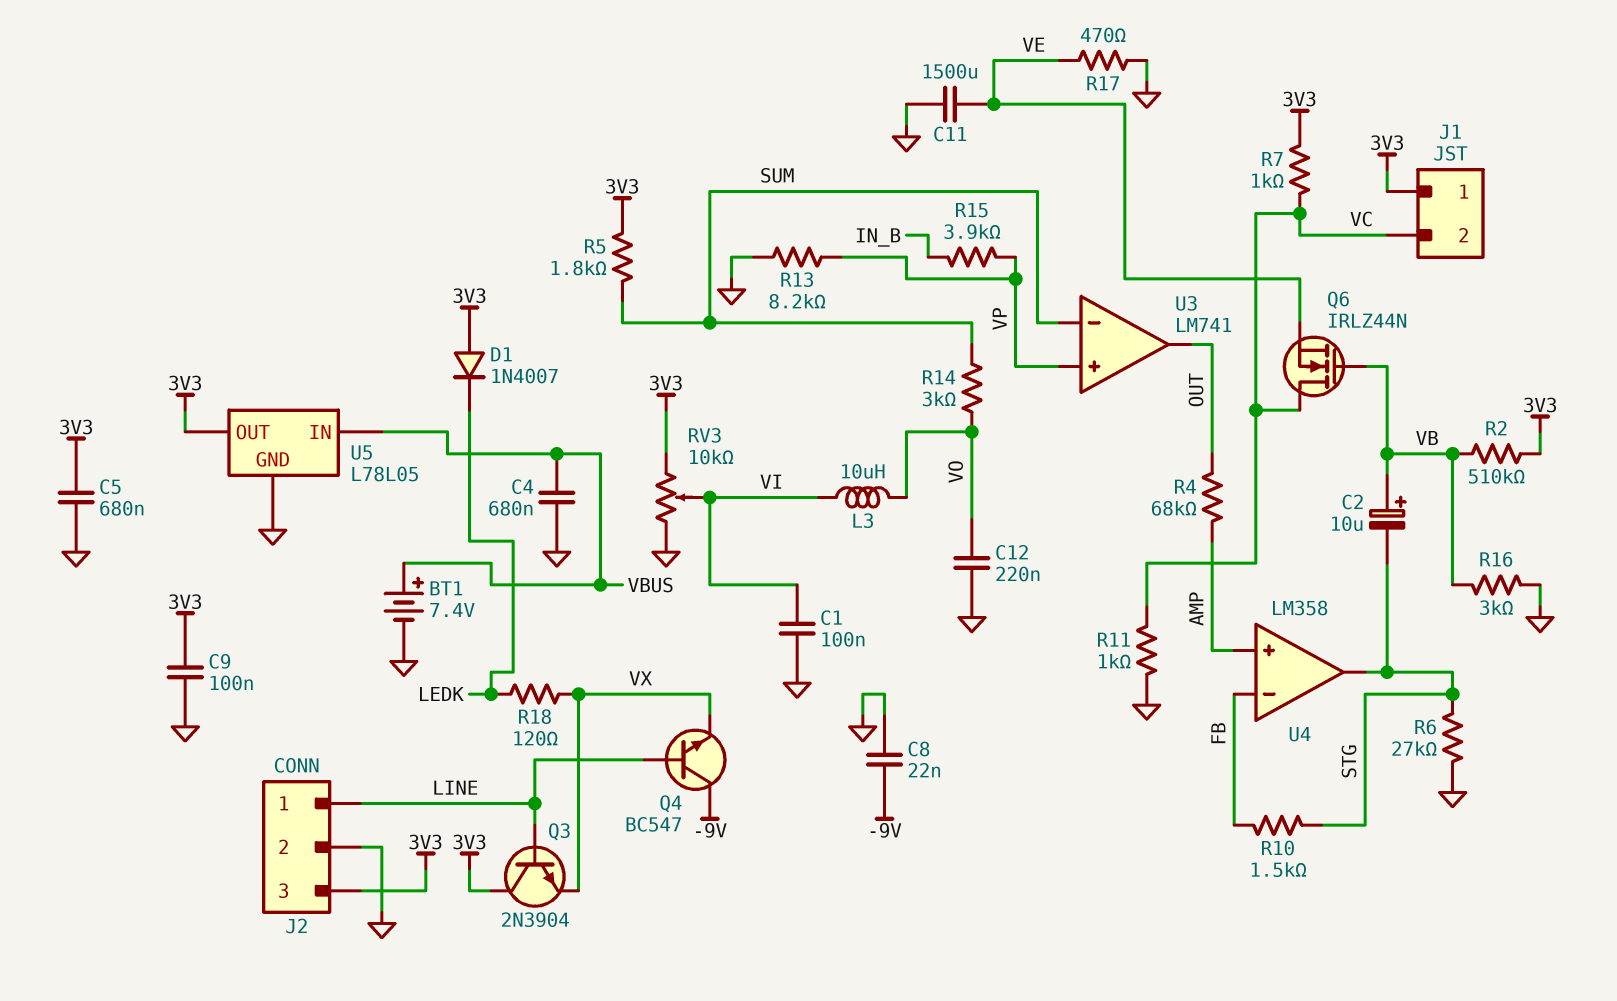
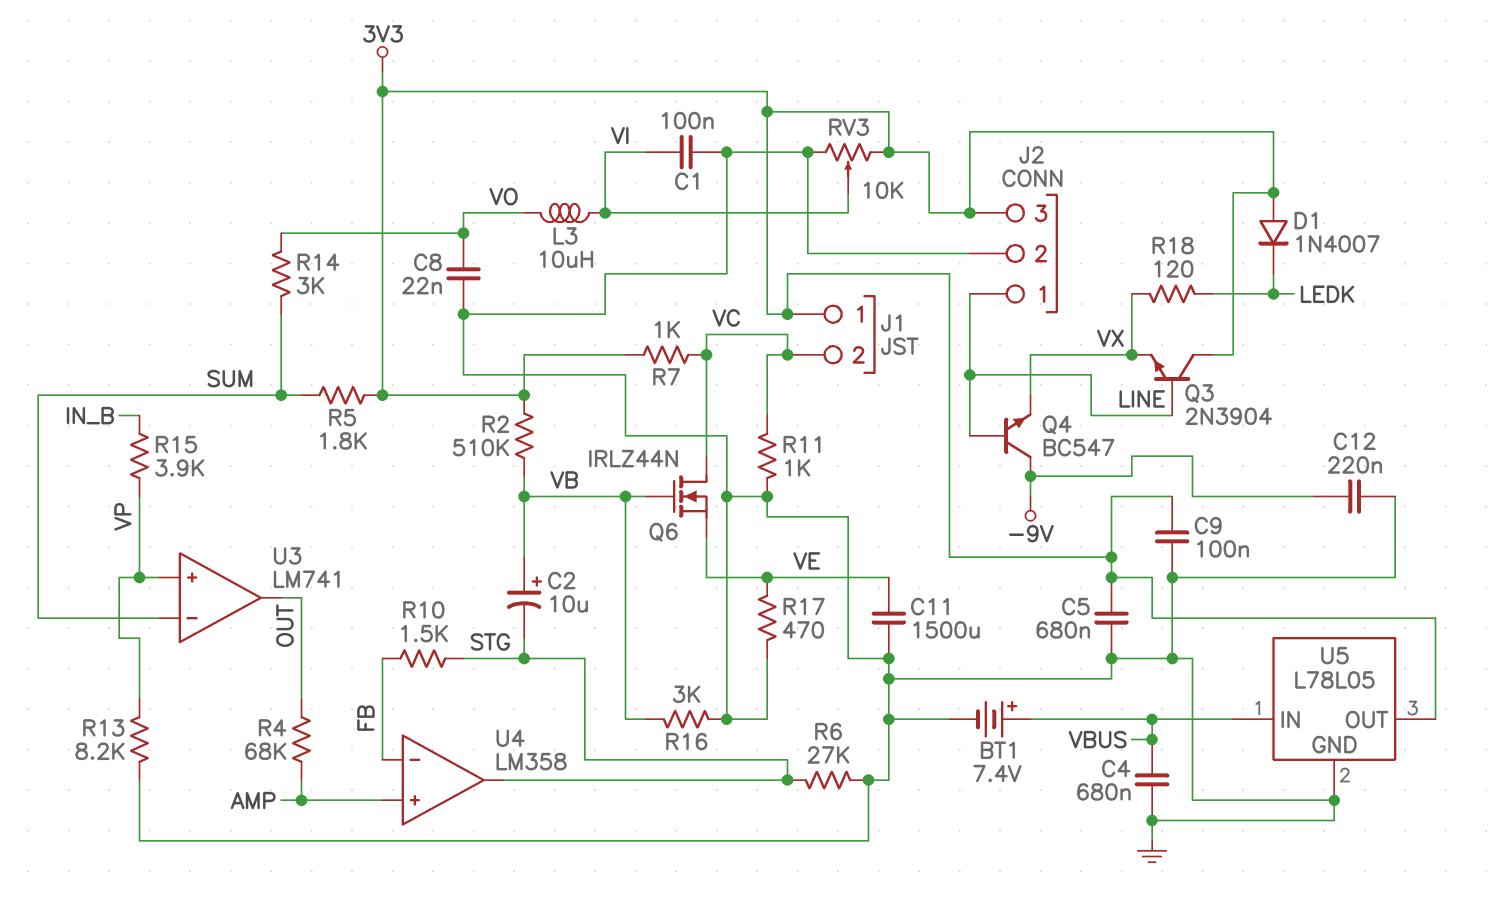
C8: 22nF (-9V, GND) -> 22nF (GND, VO)
C12: 220nF (GND, VO) -> 220nF (-9V, GND)

